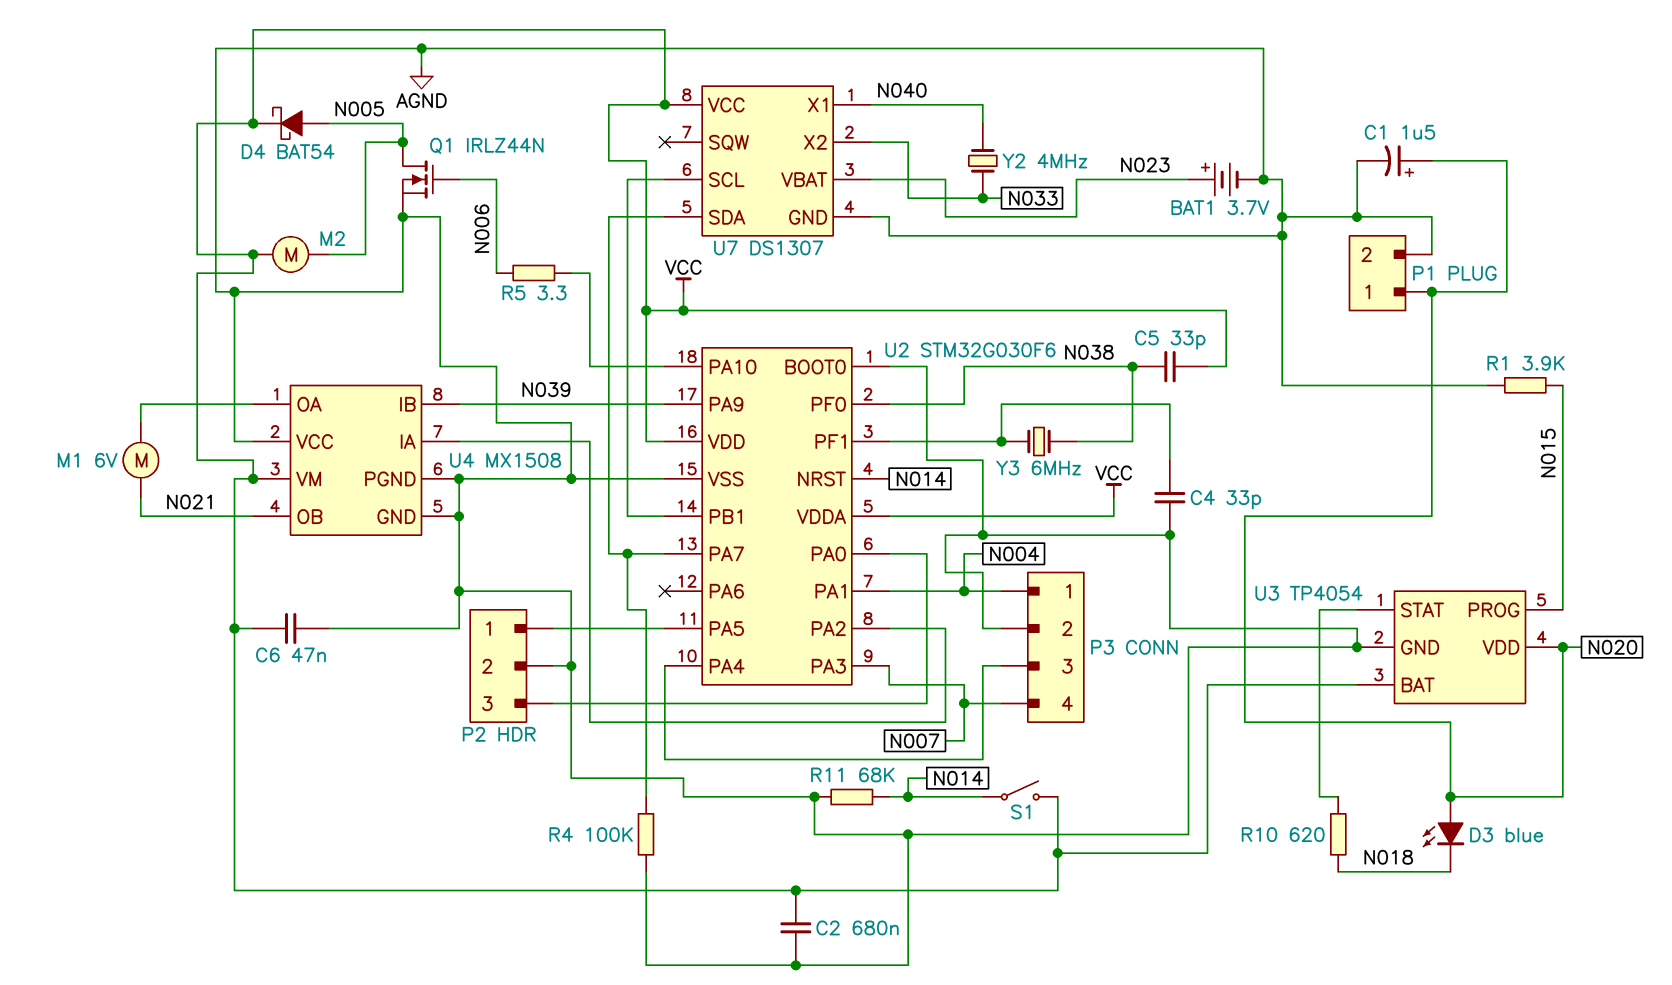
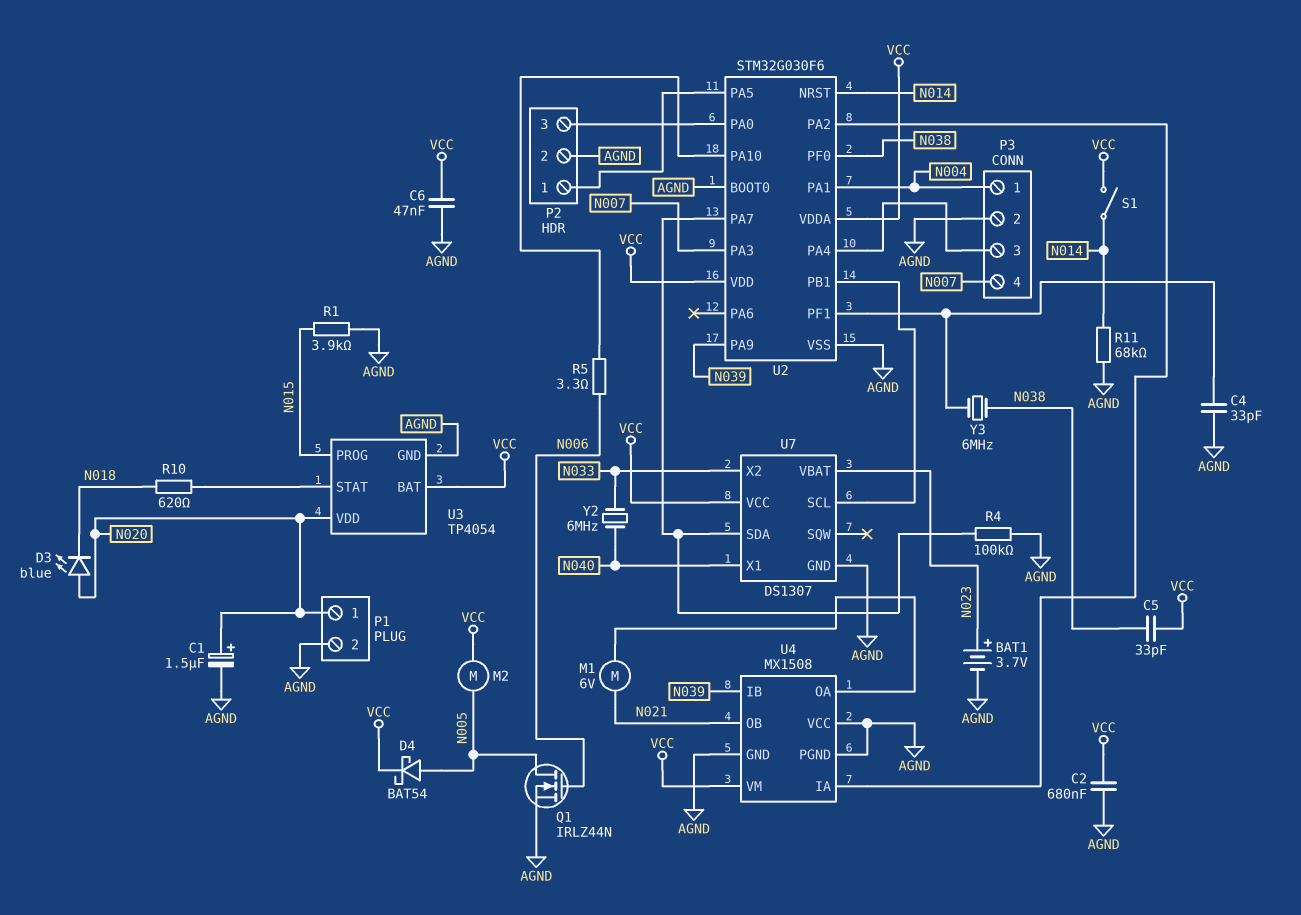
Y2: 4MHz (N033, N040) -> 6MHz (N033, N040)

